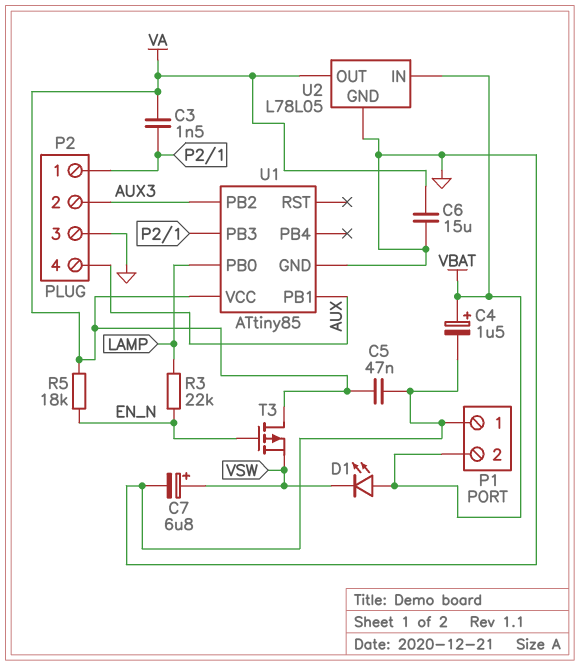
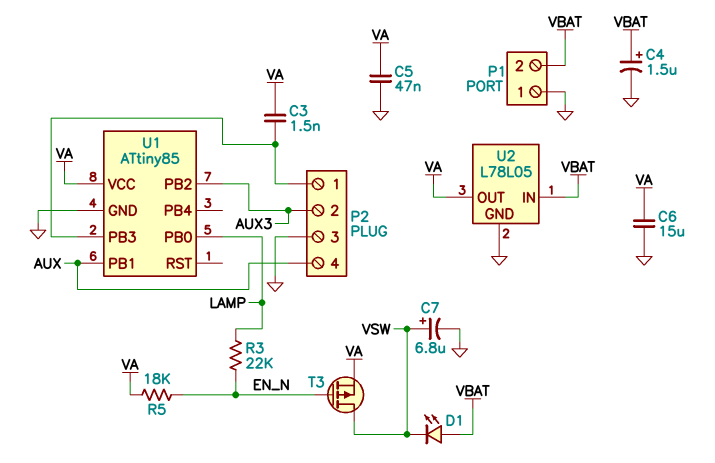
T3: PMOS (G EN_N, D VA, S VSW) -> PMOS (G EN_N, D VSW, S VA)

